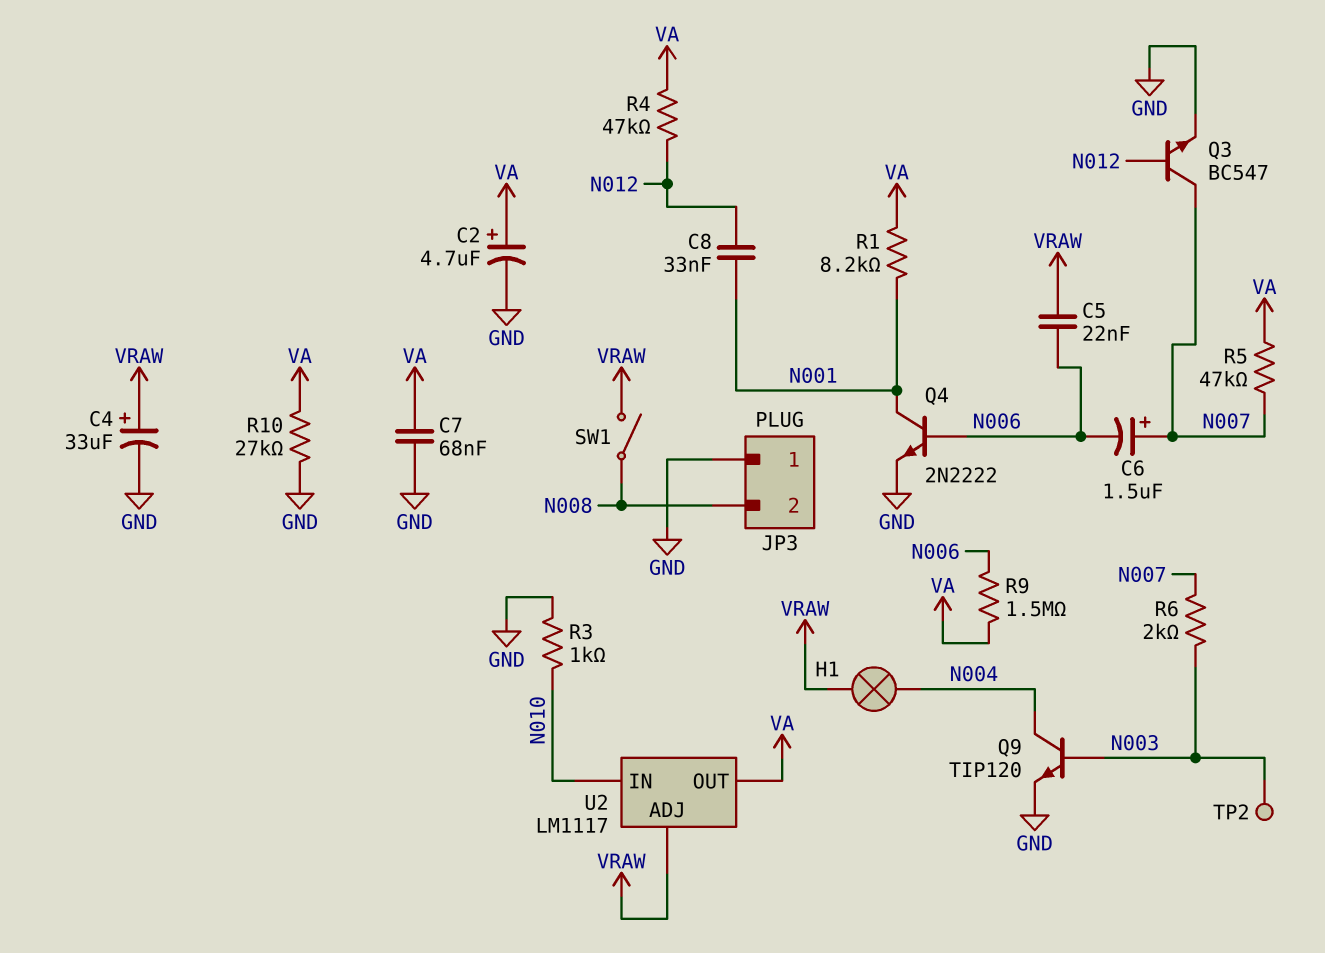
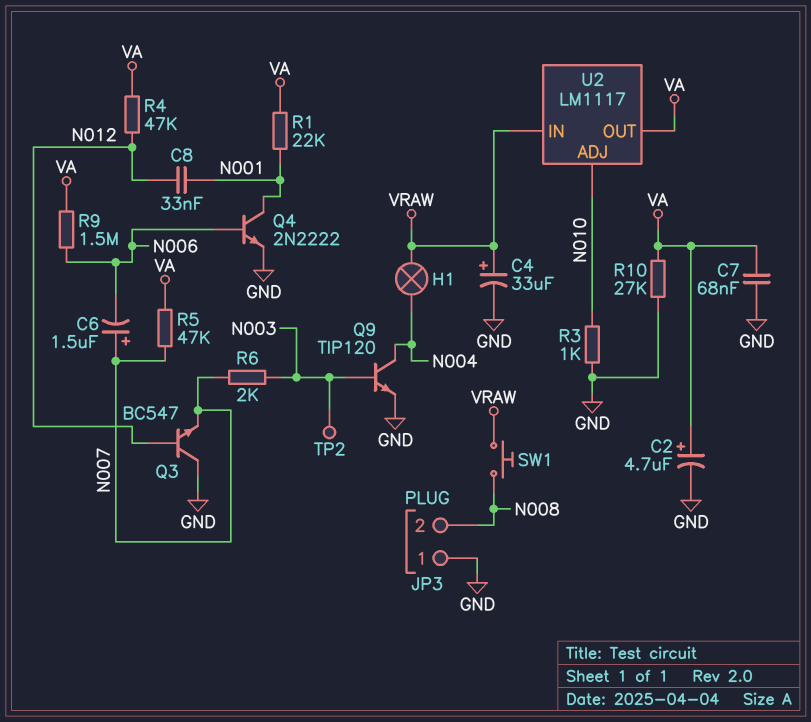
C5: 22nF (N006, VRAW) -> none
Q3: NPN BC547 (B N012, C N007, E GND) -> NPN BC547 (B N012, C GND, E N007)
R1: 8.2k (N001, VA) -> 22k (N001, VA)
SW1: switch (N008, VRAW) -> button (N008, VRAW)
U2 pin ADJ: VRAW -> N010
U2 pin IN: N010 -> VRAW

